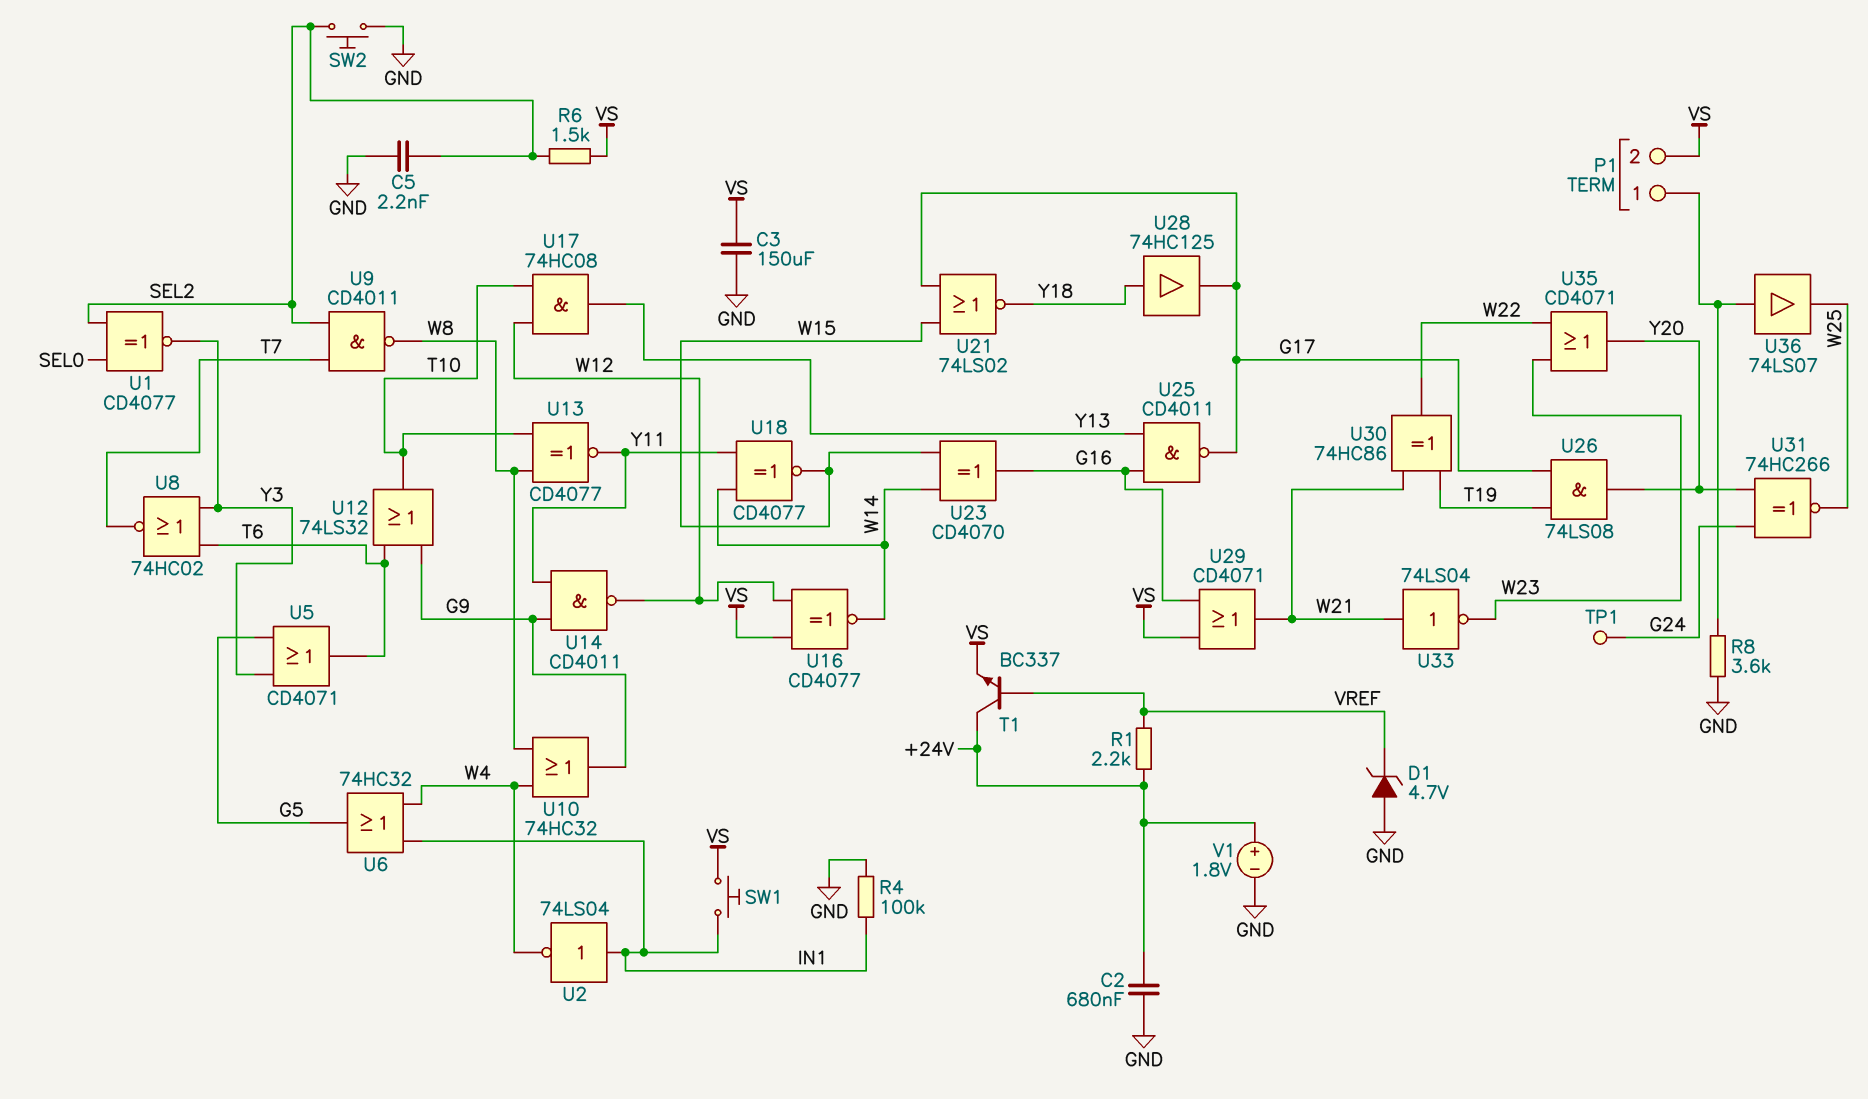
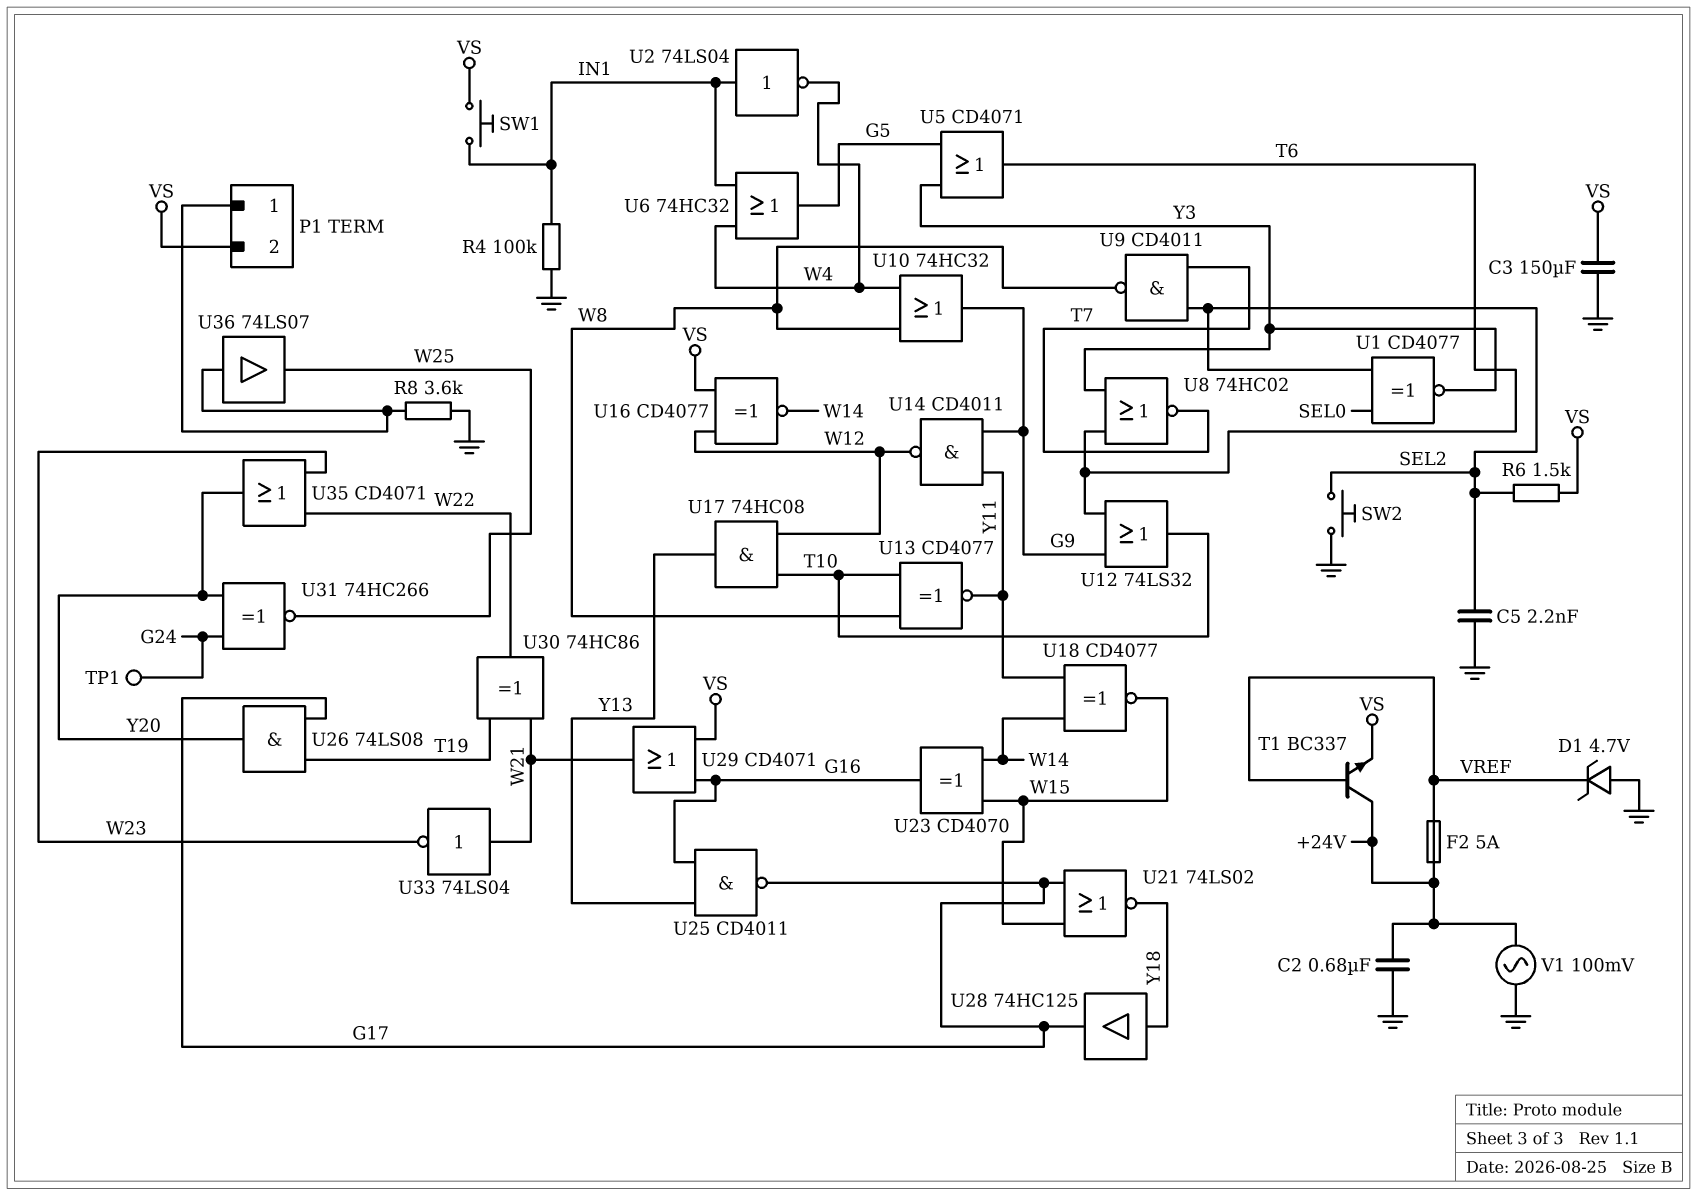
F2: none -> 5A (+24V, VREF)
R1: 2.2k (+24V, VREF) -> none
V1: 1.8V (plus +24V, minus GND) -> AC 100mV (+24V, GND)

